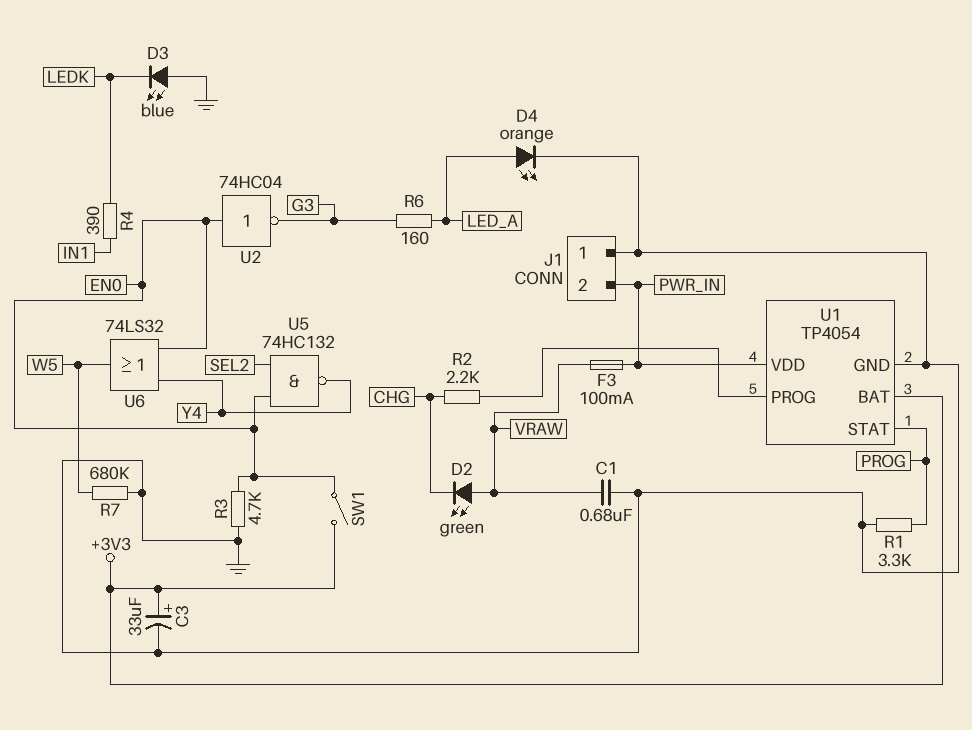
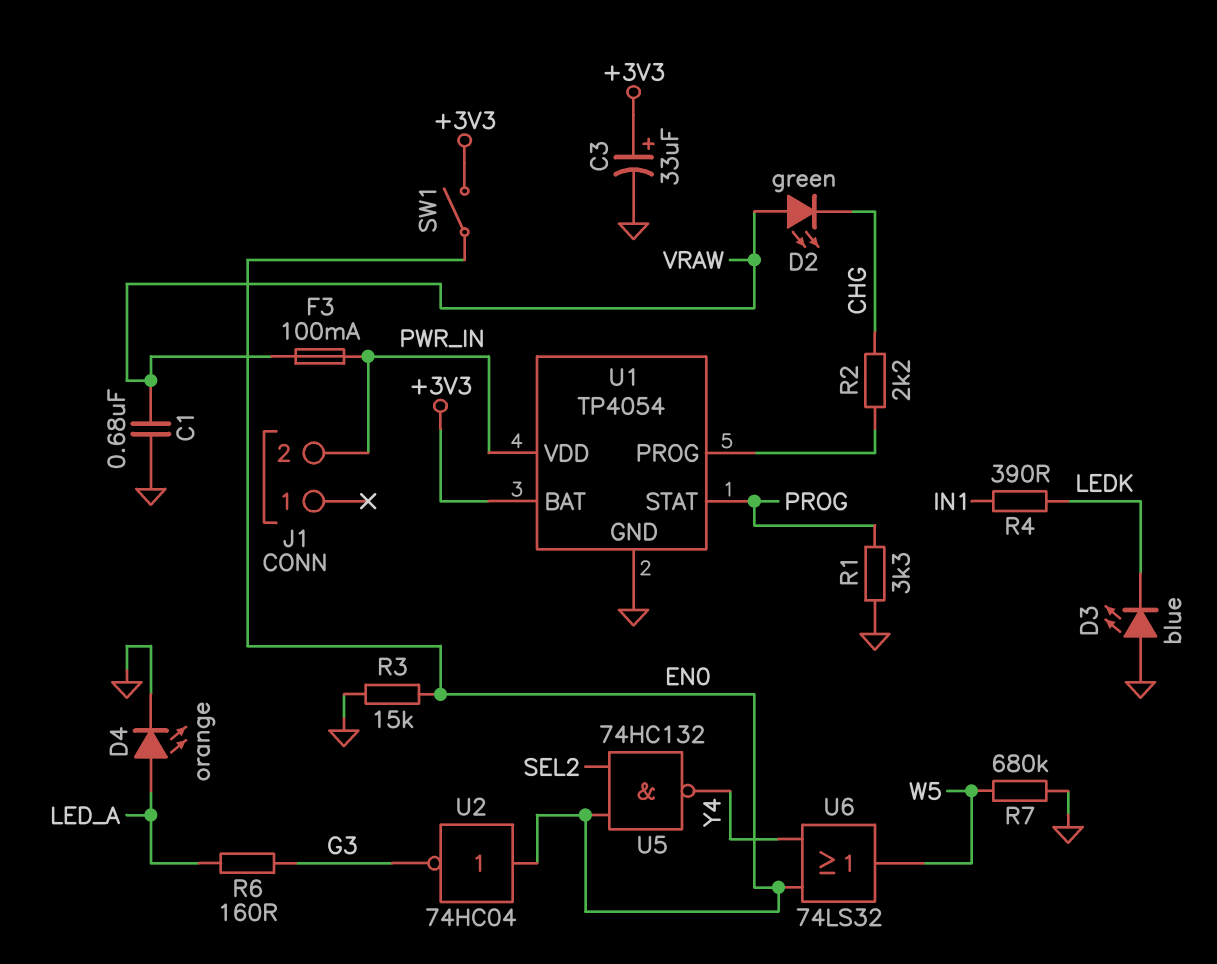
J1 pin 1: GND -> none
R3: 4.7k (EN0, GND) -> 15k (EN0, GND)

